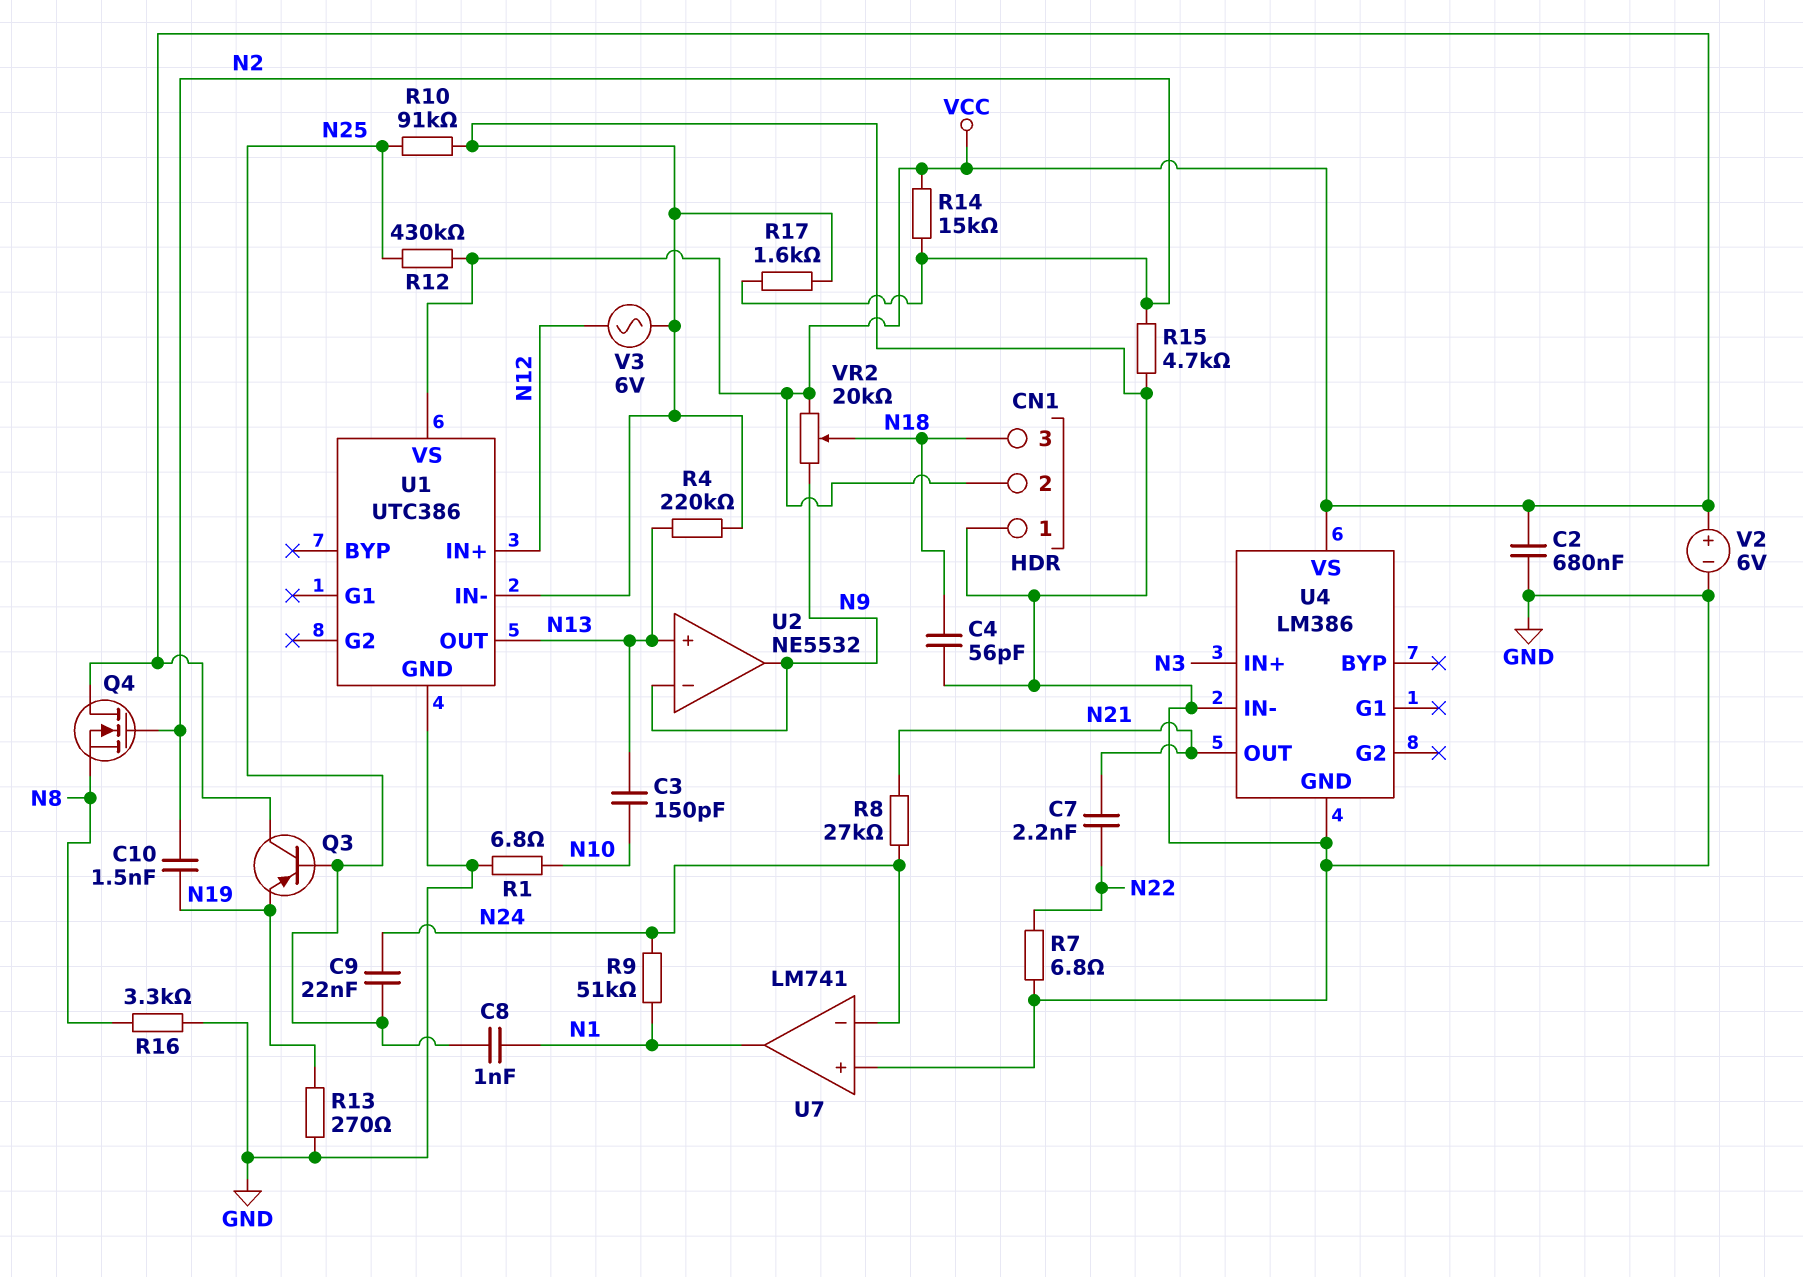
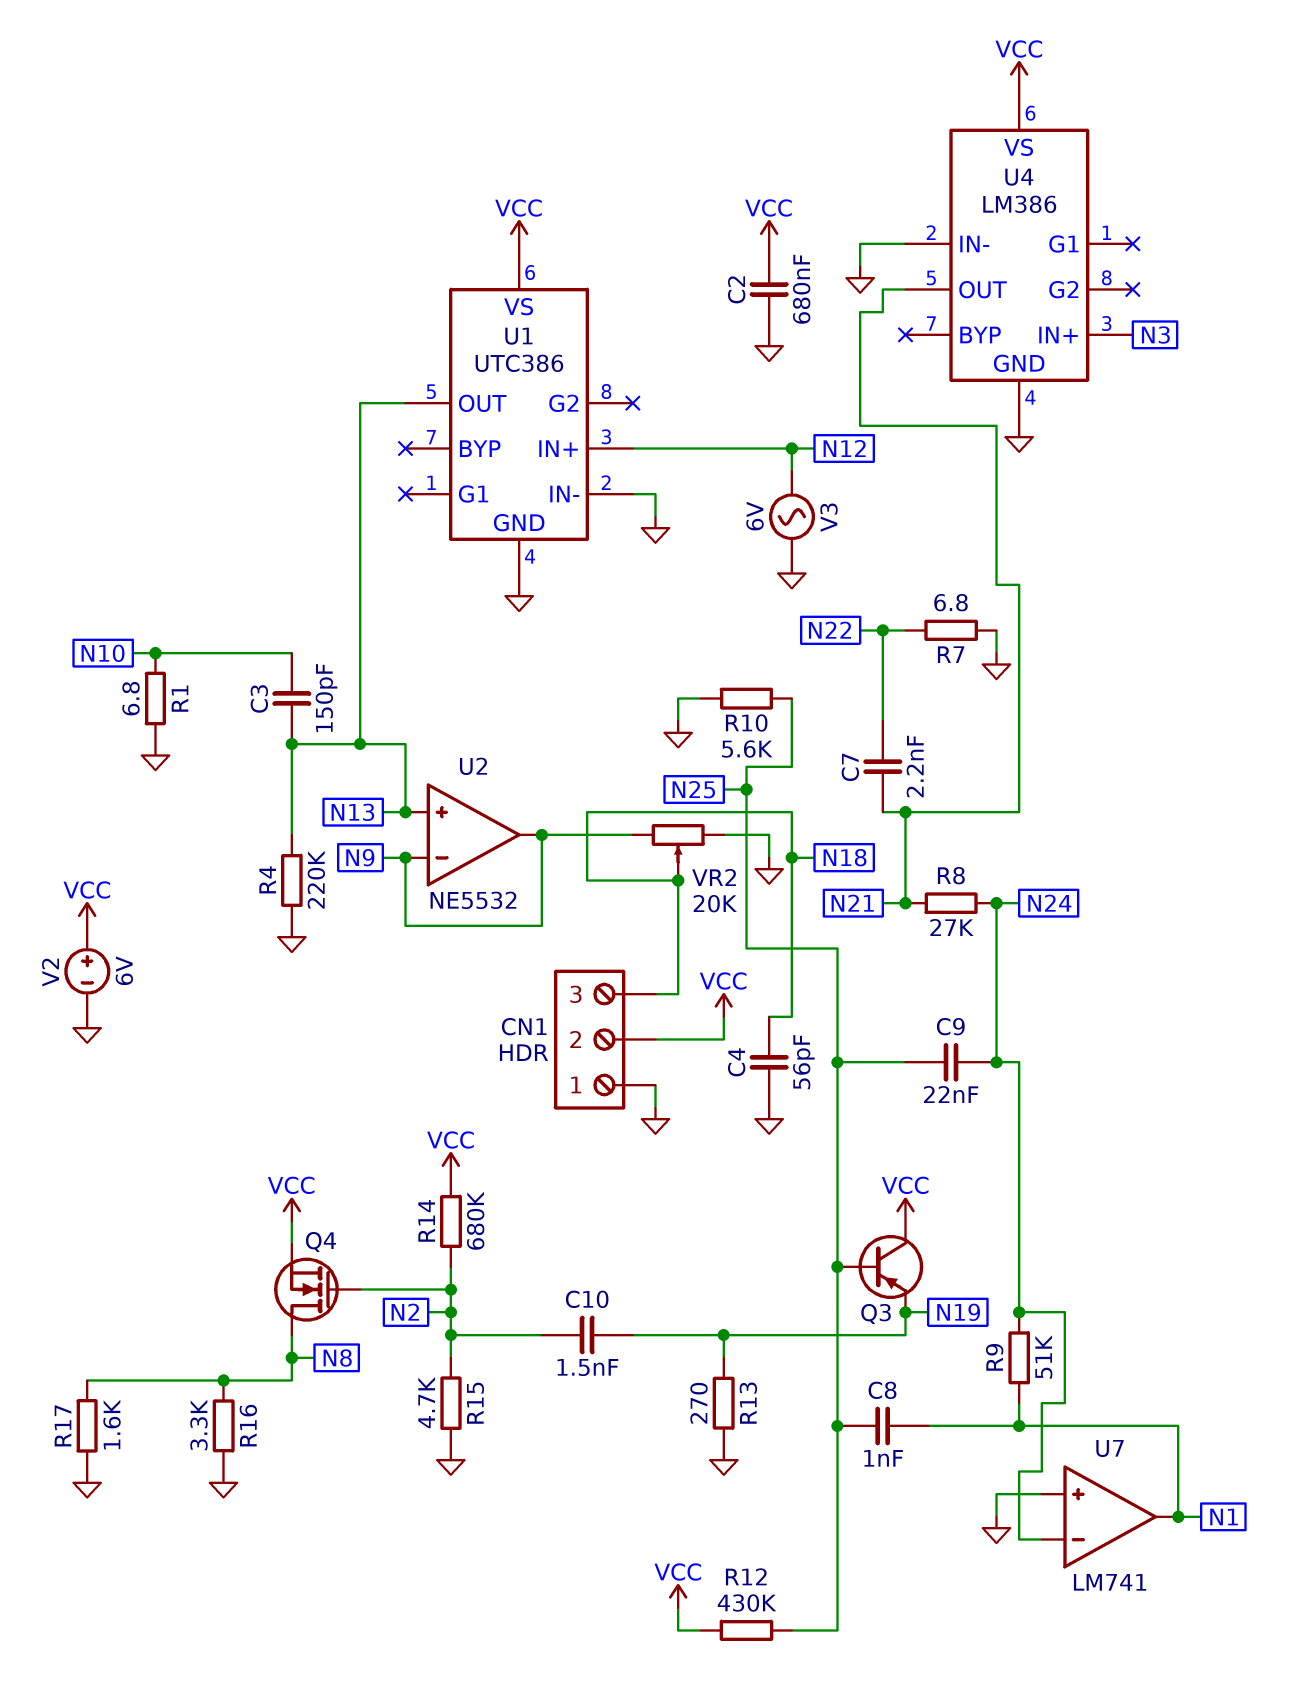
Q4: NMOS (G N2, D VCC, S N8) -> NMOS (G N2, D N8, S VCC)
R10: 91k (GND, N25) -> 5.6k (GND, N25)
R14: 15k (N2, VCC) -> 680k (N2, VCC)
R17: 1.6k (GND, N2) -> 1.6k (GND, N8)
VR2: 20k (N9, VCC, wiper N18) -> 20k (GND, N9, wiper N18)

